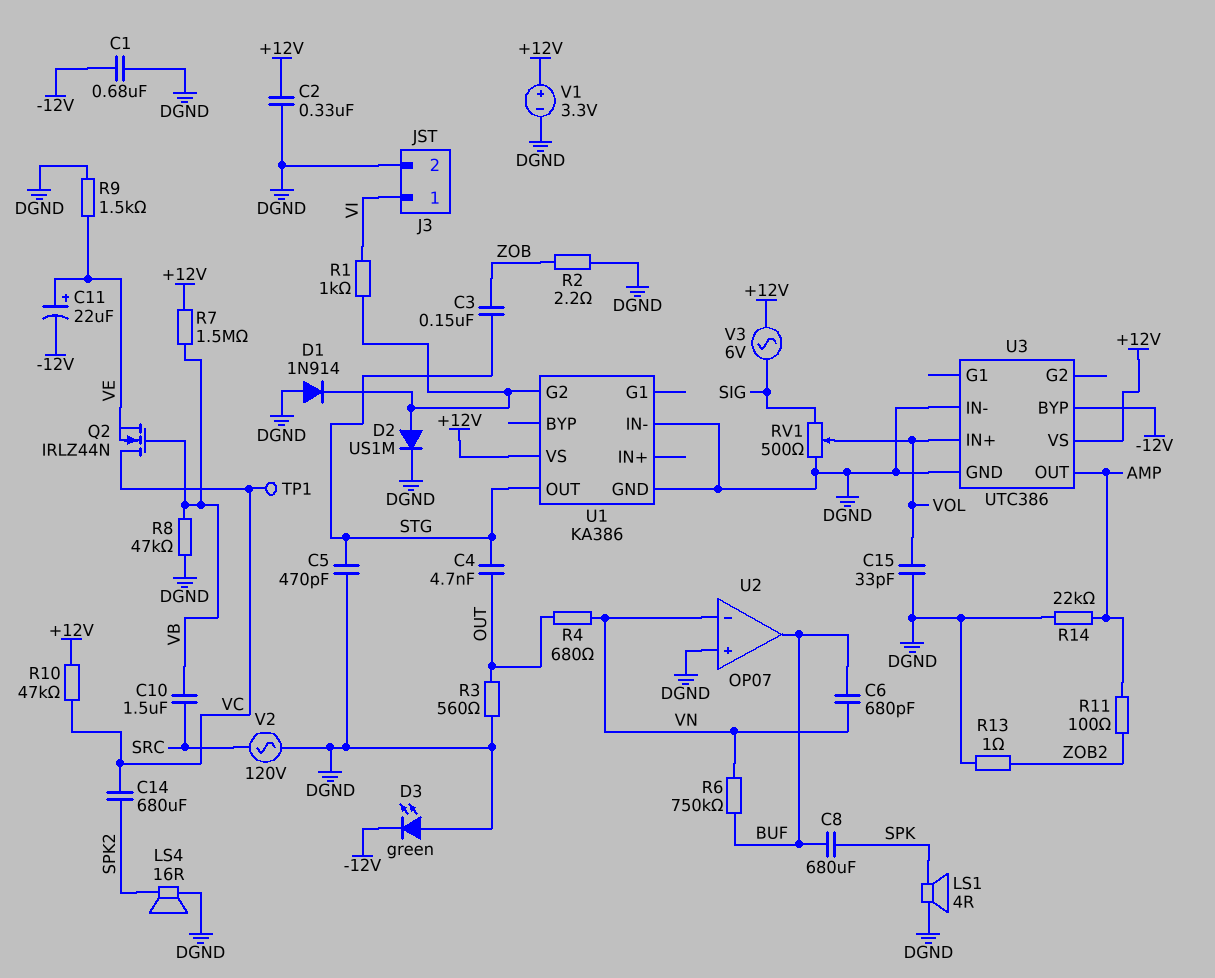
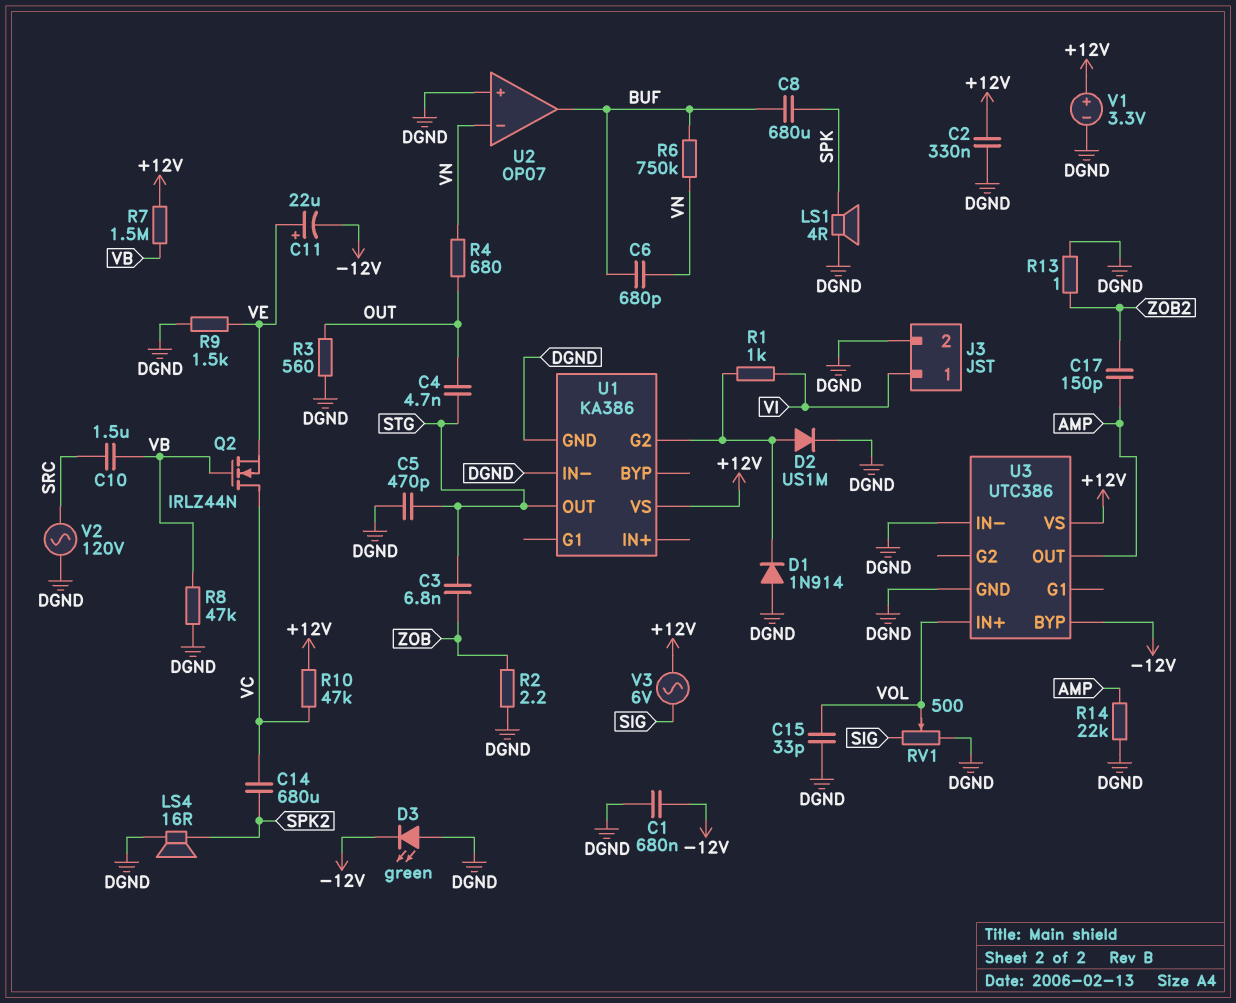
C3: 150nF (STG, ZOB) -> 6.8nF (STG, ZOB)
C17: none -> 150pF (AMP, ZOB2)
R11: 100 (AMP, ZOB2) -> none
TP1: test point (VC) -> none

